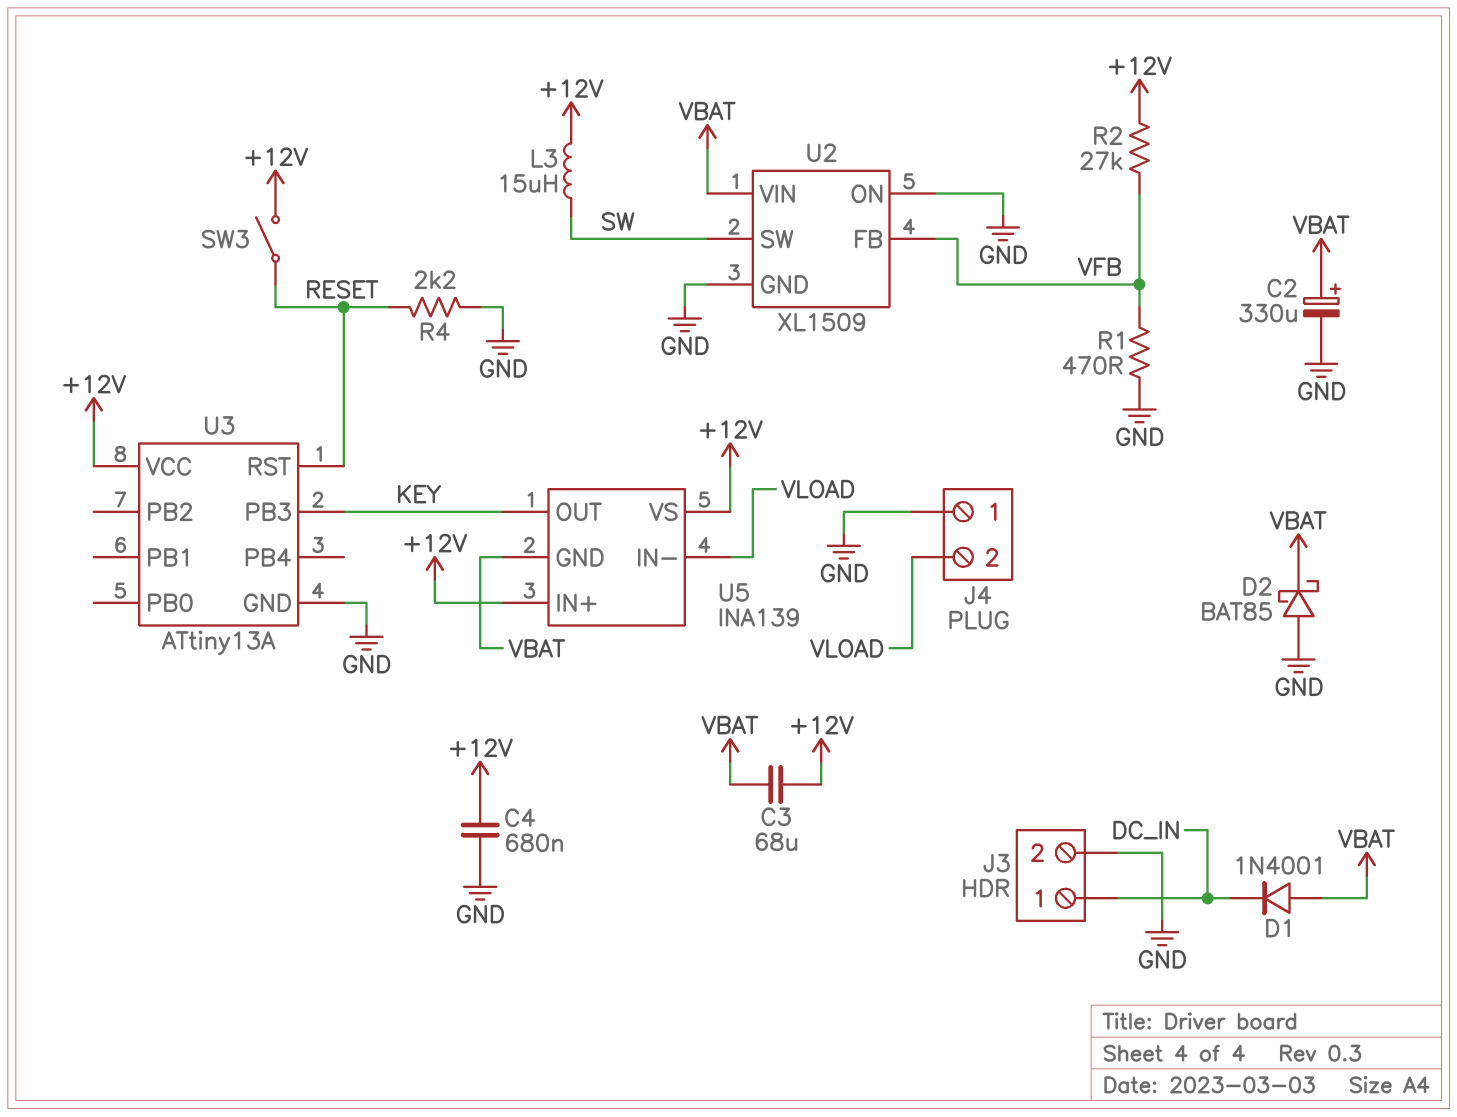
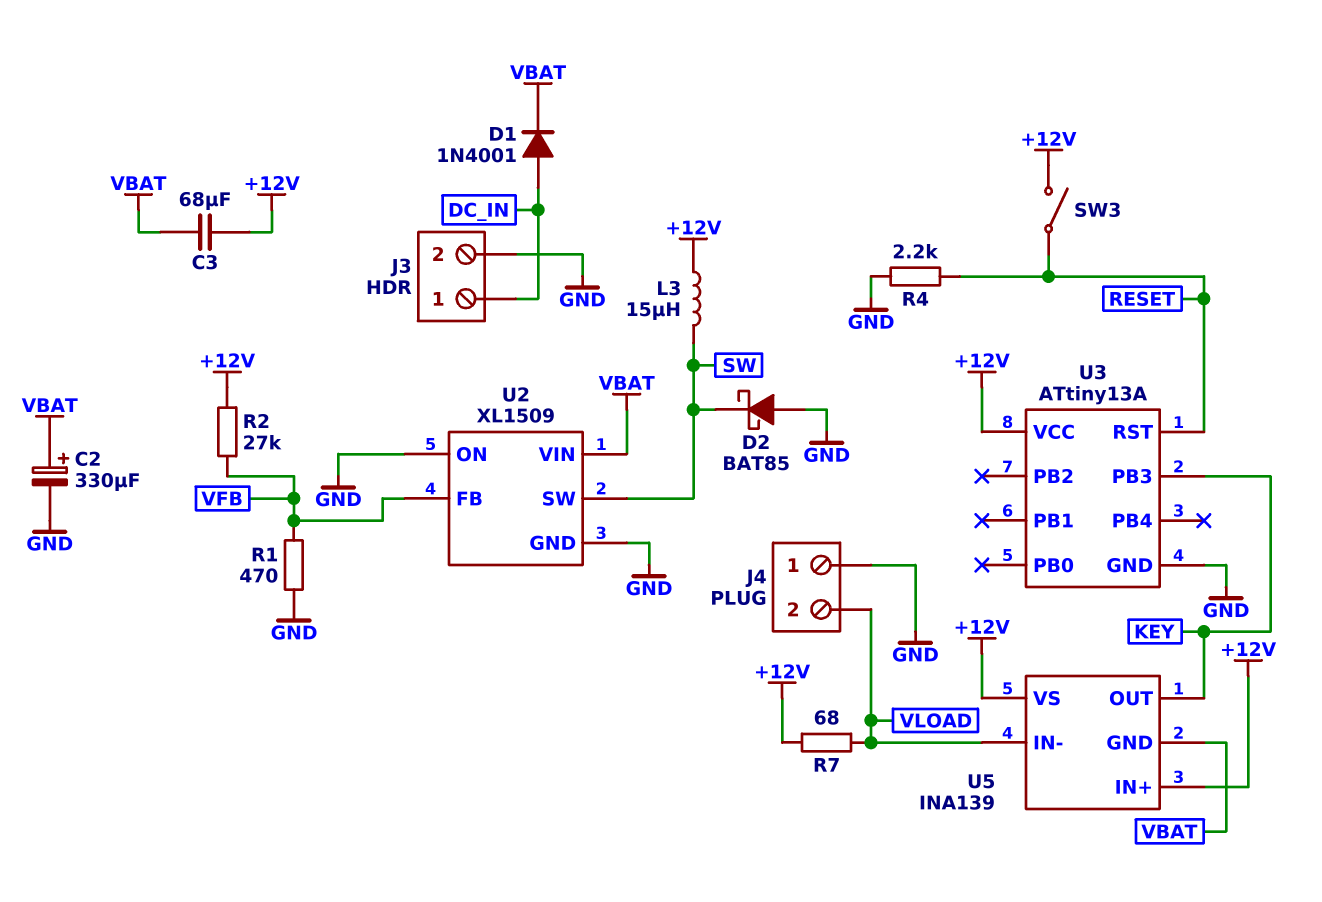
C4: 680nF (+12V, GND) -> none
D1: diode 1N4001 (A VBAT, K DC_IN) -> diode 1N4001 (A DC_IN, K VBAT)
D2: schottky BAT85 (A GND, K VBAT) -> schottky BAT85 (A GND, K SW)
R7: none -> 68 (+12V, VLOAD)

